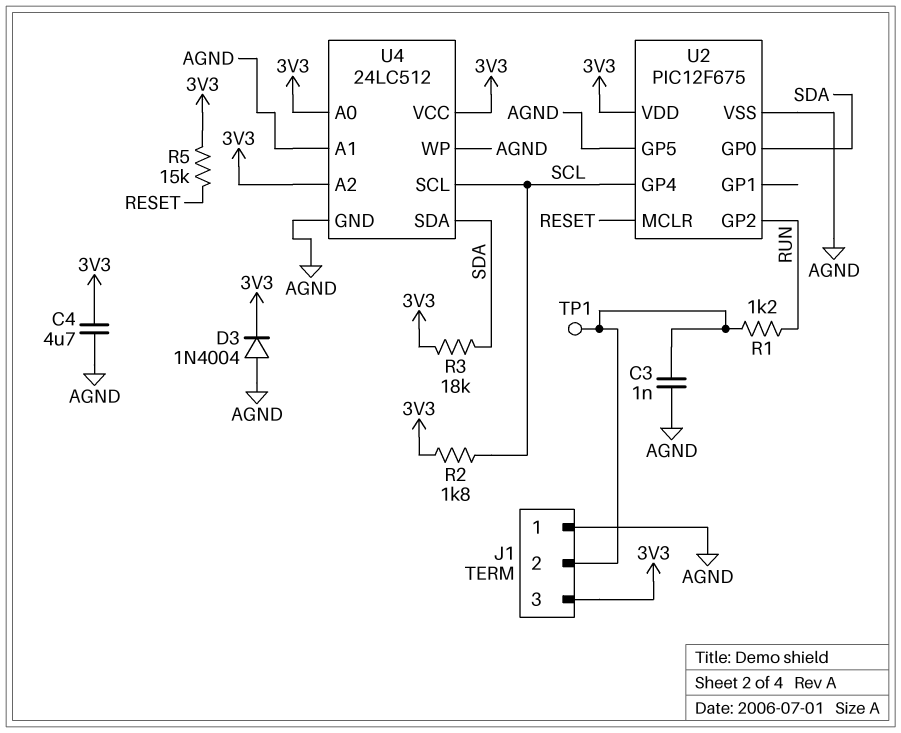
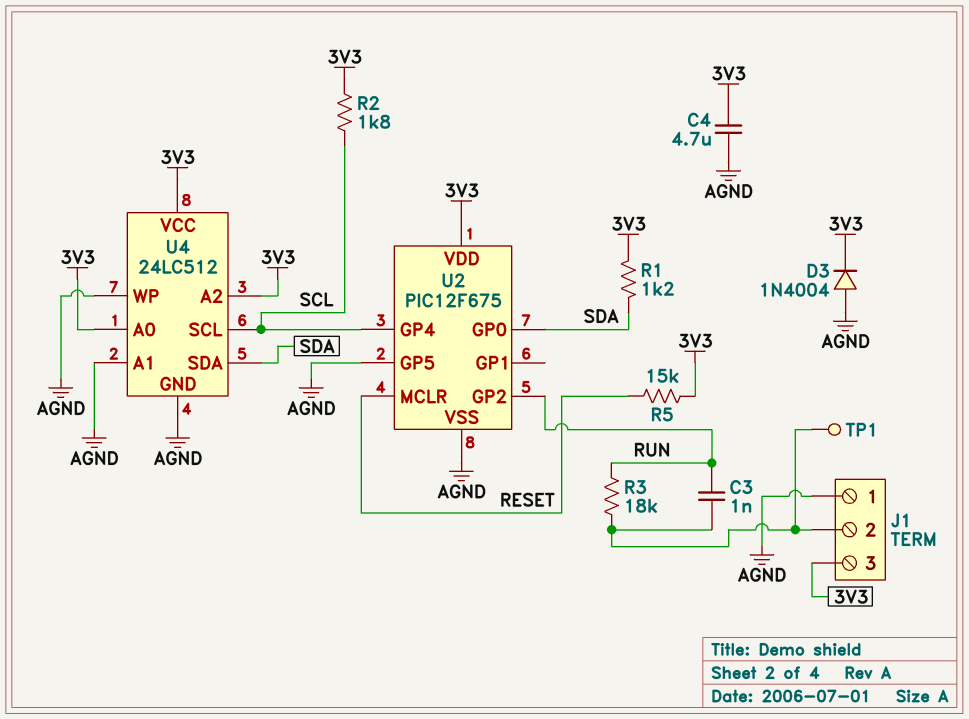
C3: 1nF (AGND, J1/2) -> 1nF (J1/2, RUN)
R1: 1.2k (J1/2, RUN) -> 1.2k (3V3, SDA)
R3: 18k (3V3, SDA) -> 18k (J1/2, RUN)

